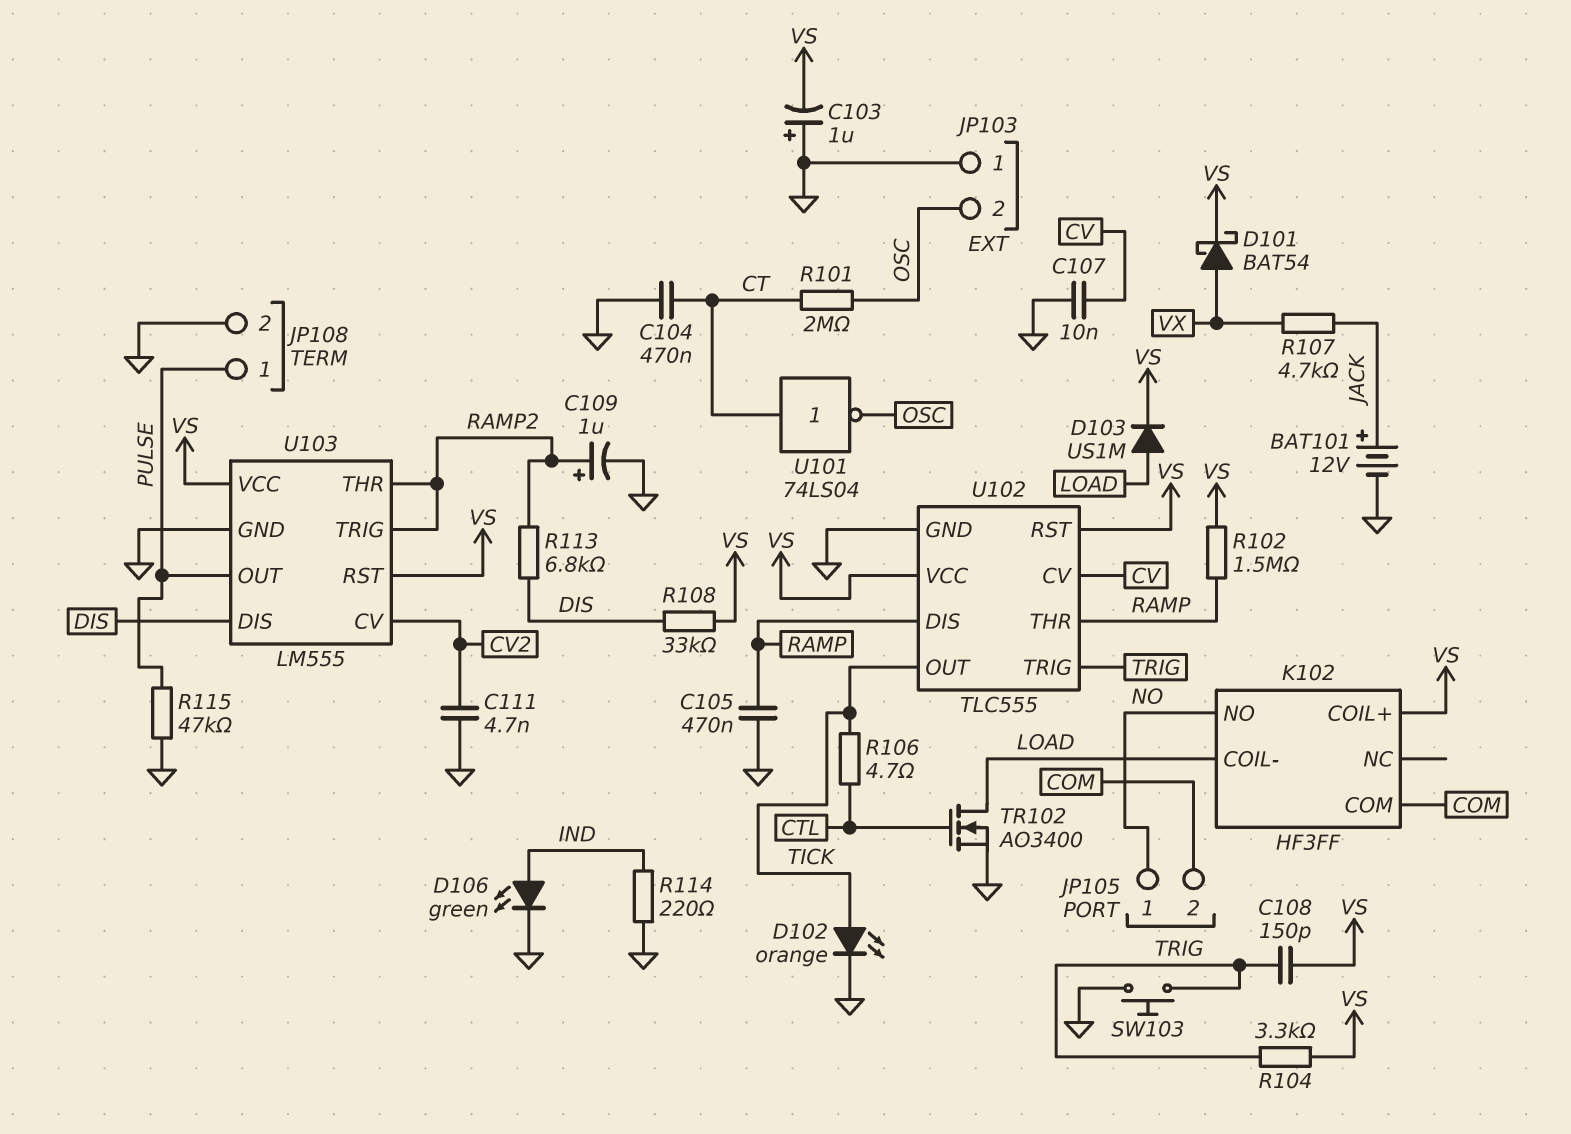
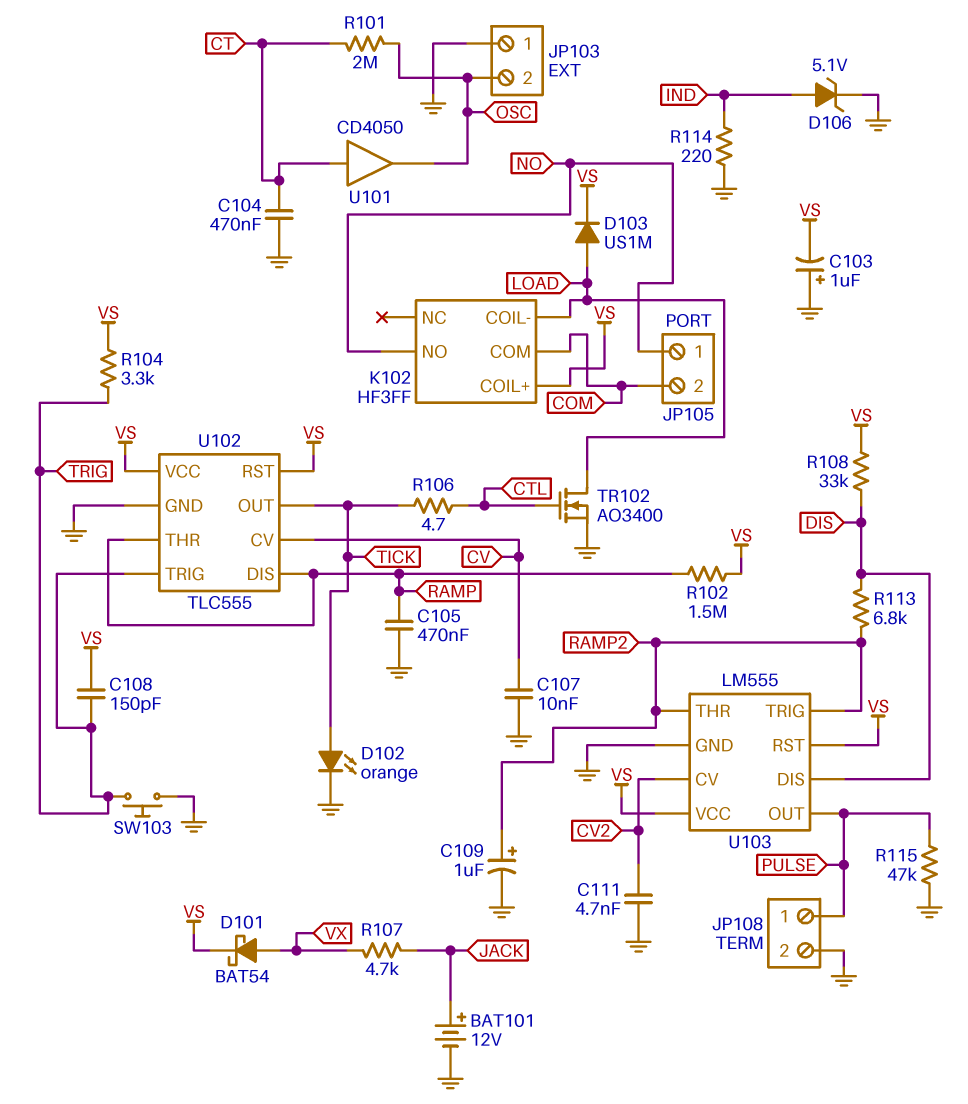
D106: LED green (A IND, K GND) -> zener 5.1V (A IND, K GND)
U101: NOT 74LS04 (in CT, out OSC) -> buffer CD4050 (in CT, out OSC)

